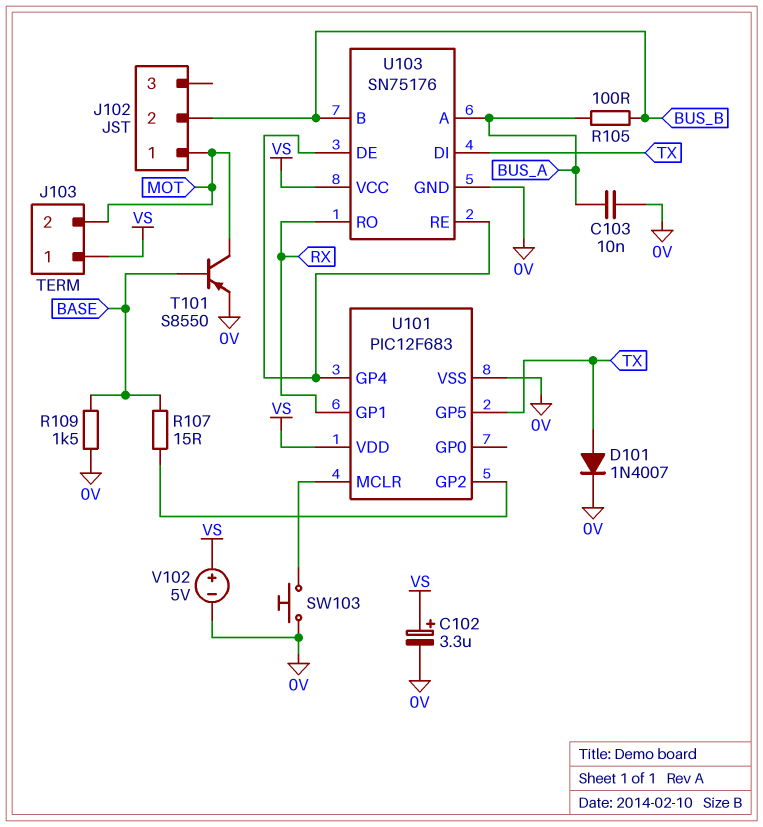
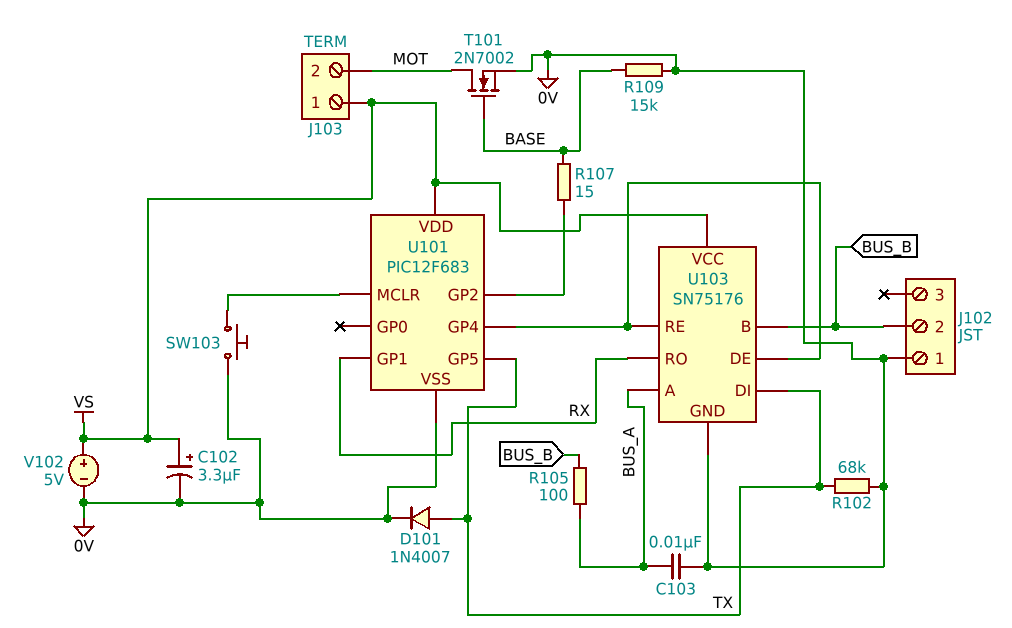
J102 pin 1: MOT -> 0V
R102: none -> 68k (0V, TX)
R109: 1.5k (0V, BASE) -> 15k (0V, BASE)
T101: PNP S8550 (B BASE, C MOT, E 0V) -> NMOS 2N7002 (G BASE, D MOT, S 0V)

